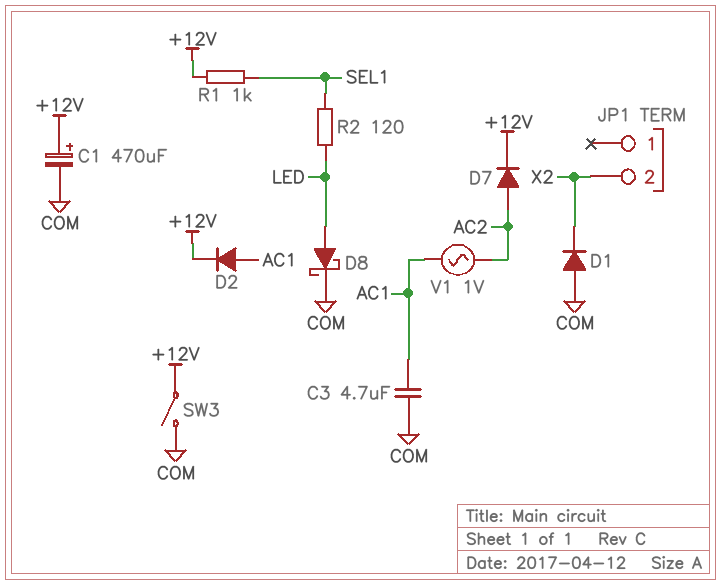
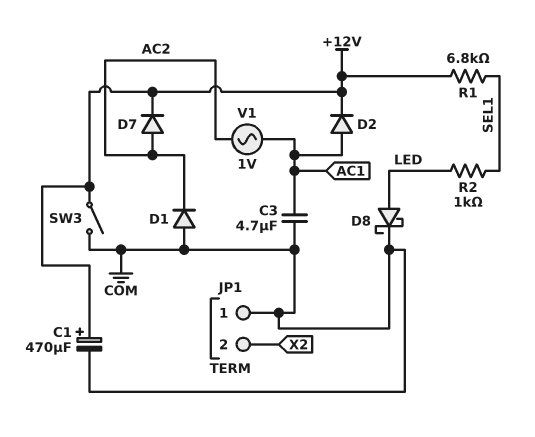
D1: diode (A COM, K X2) -> diode (A COM, K AC2)
JP1 pin 1: none -> COM
R1: 1k (+12V, SEL1) -> 6.8k (+12V, SEL1)
R2: 120 (LED, SEL1) -> 1k (LED, SEL1)

